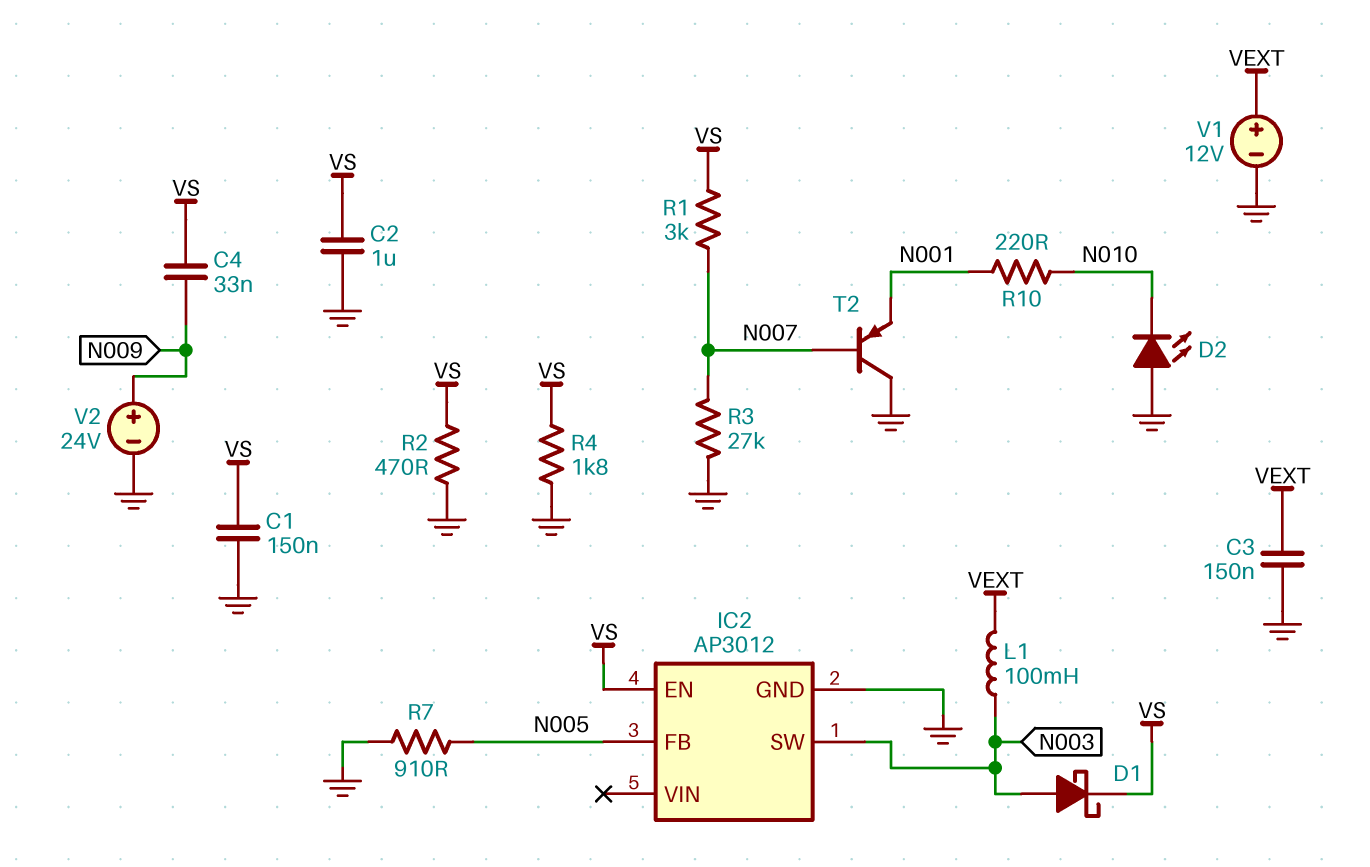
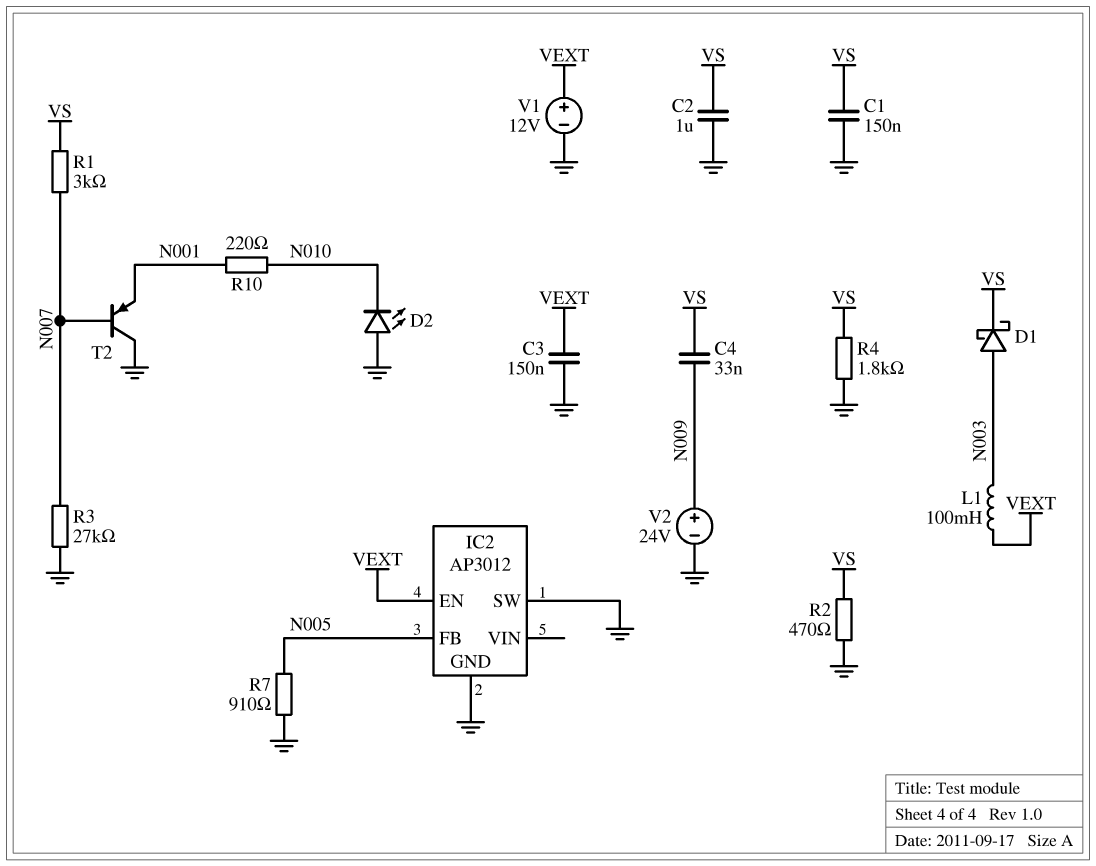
IC2 pin EN: VS -> VEXT
IC2 pin SW: N003 -> GND

